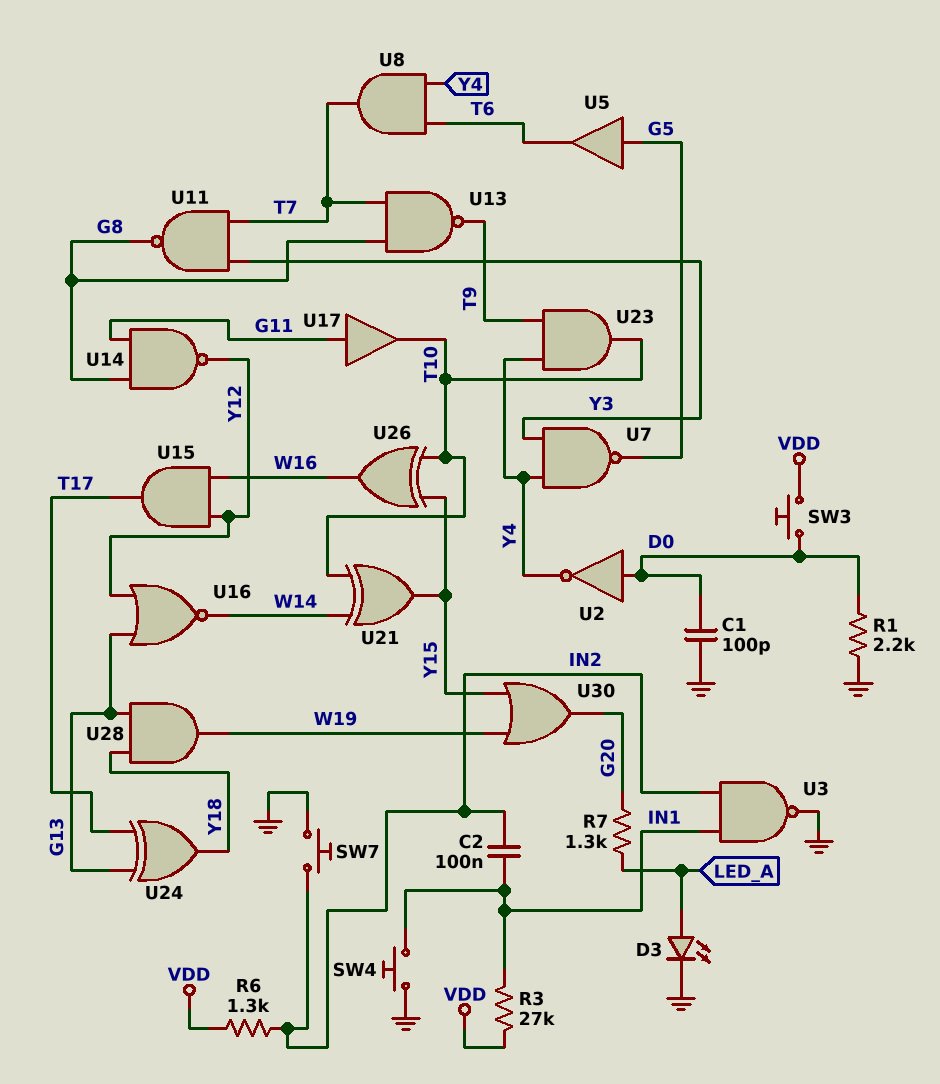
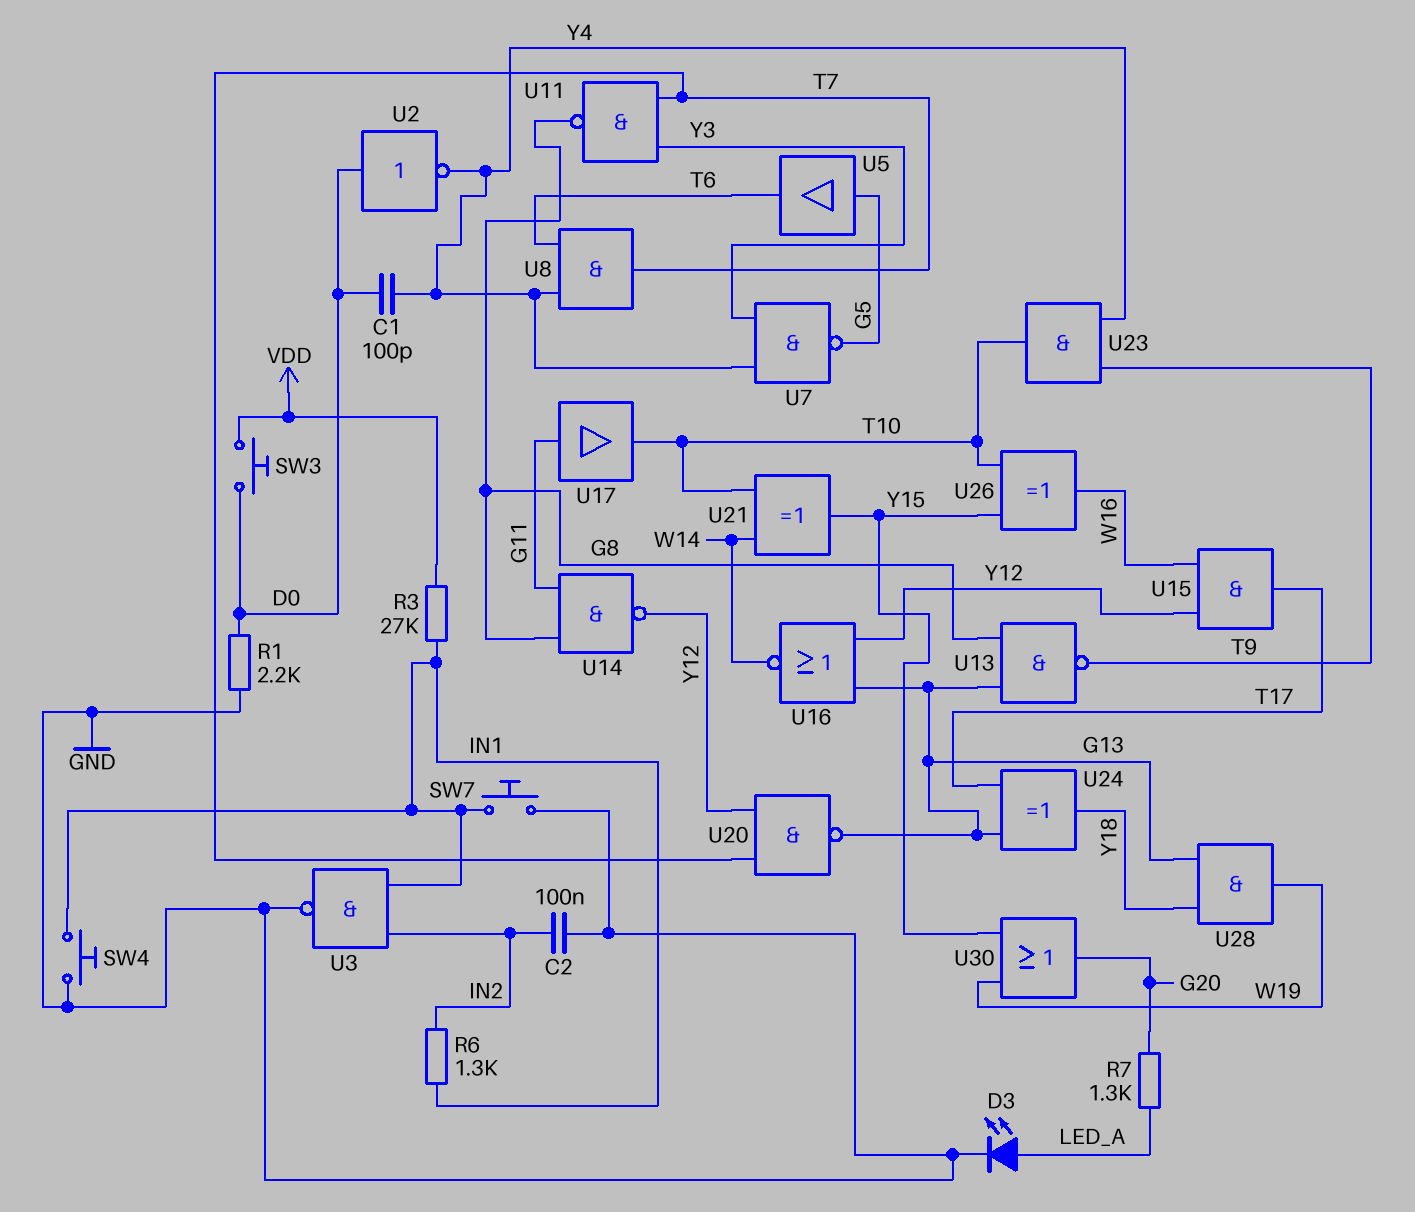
C1: 100pF (D0, GND) -> 100pF (D0, Y4)
C2: 100nF (IN1, IN2) -> 100nF (GND, IN2)
R6: 1.3k (IN2, VDD) -> 1.3k (IN1, IN2)
SW7: button (GND, IN2) -> button (GND, IN1)
U13: NAND (in G8, in T7, out T9) -> NAND (in G8, in G13, out T9)
U20: none -> NAND (in T7, in Y12, out G13)

